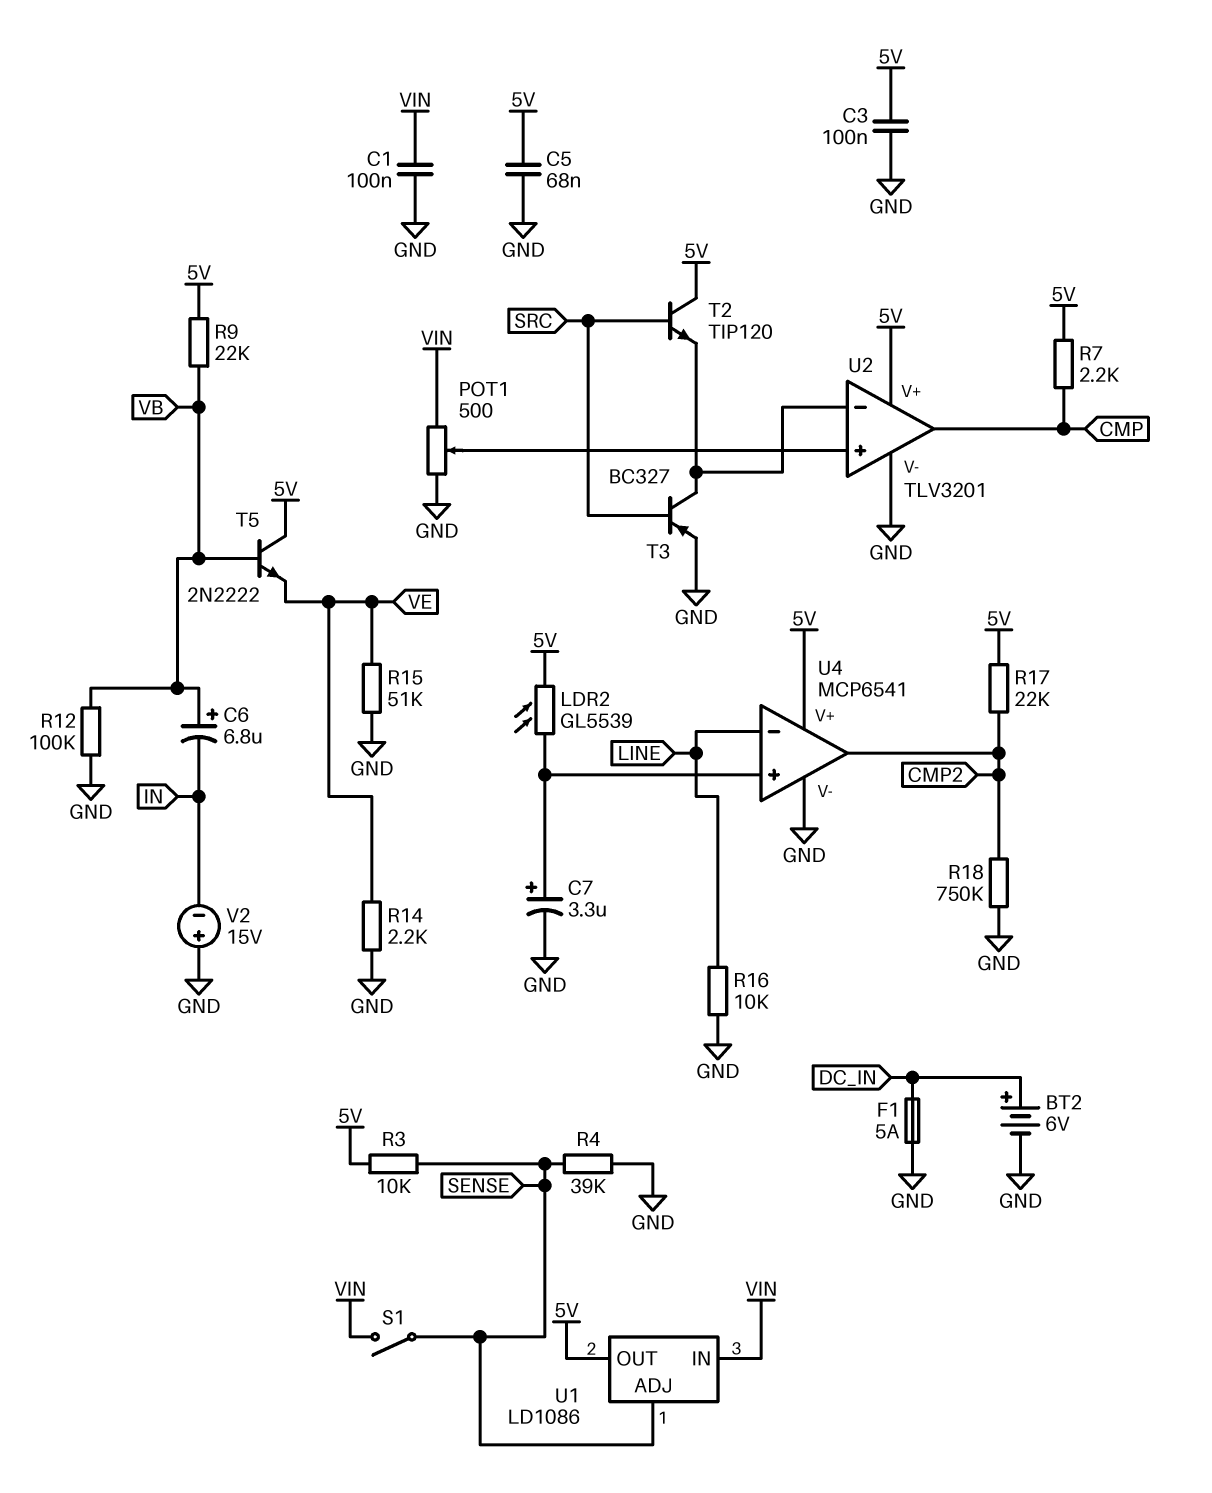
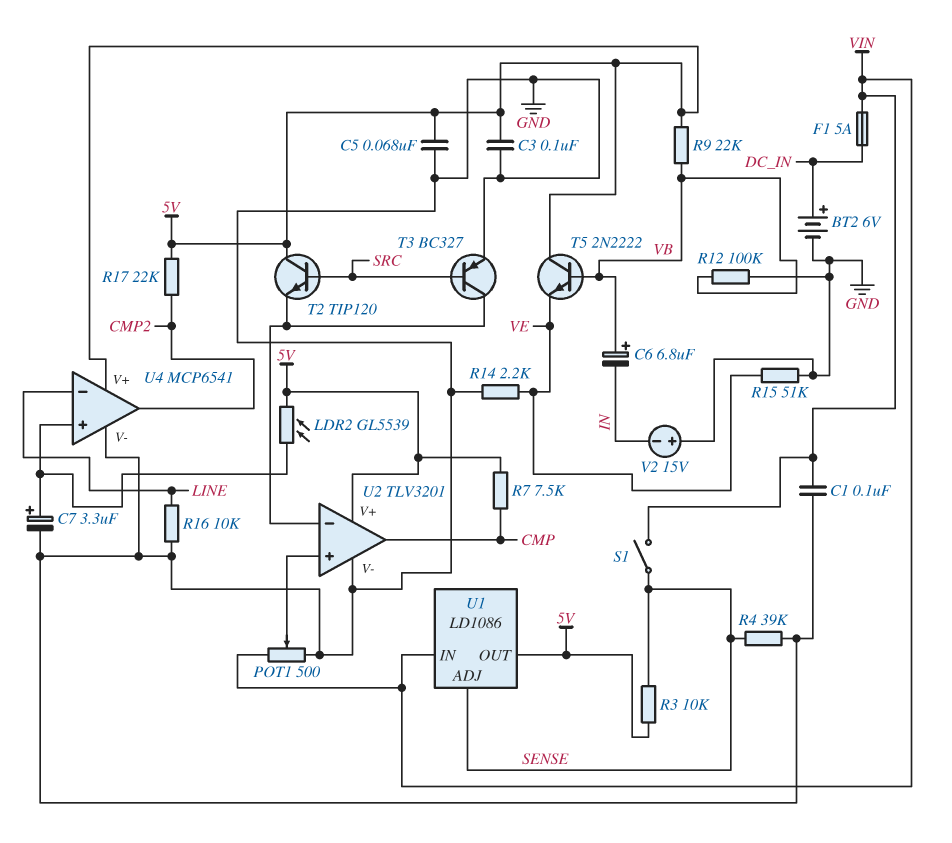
F1: 5A (DC_IN, GND) -> 5A (DC_IN, VIN)
R7: 2.2k (5V, CMP) -> 7.5k (5V, CMP)
R18: 750k (CMP2, GND) -> none

